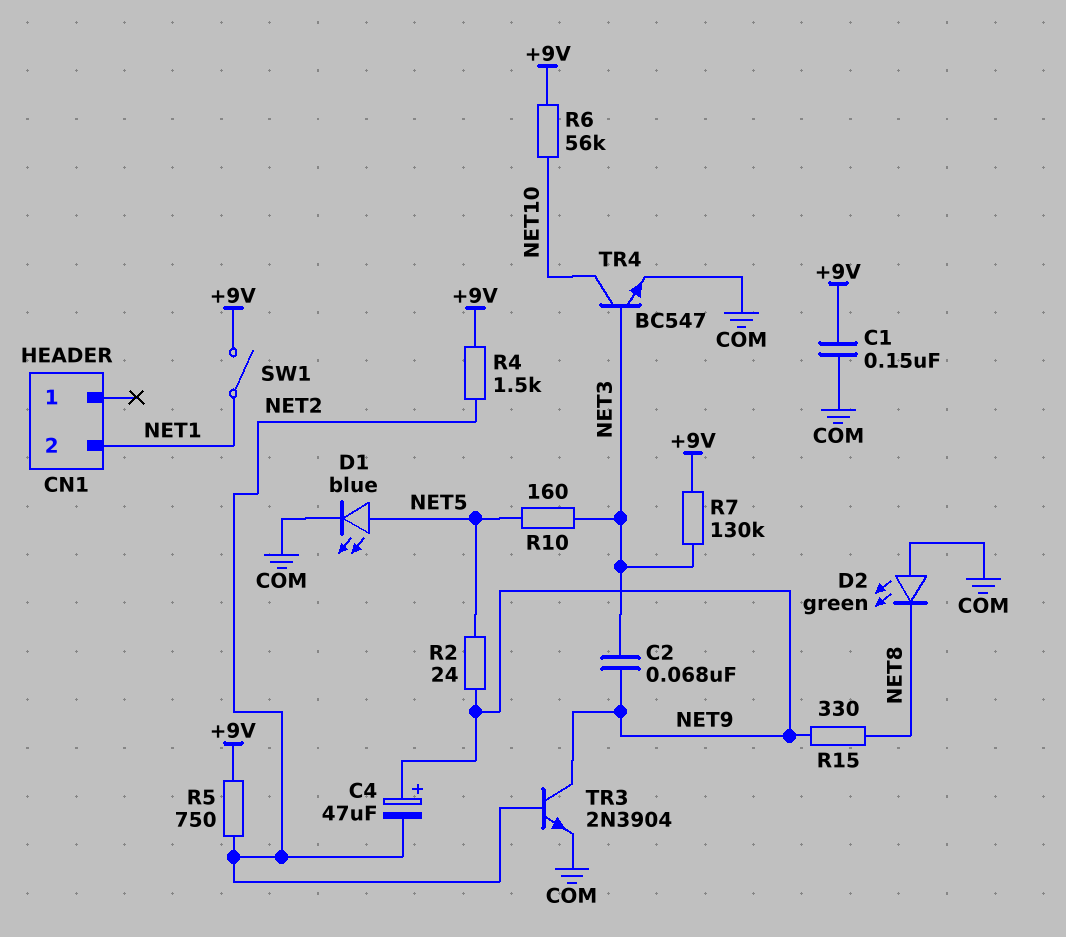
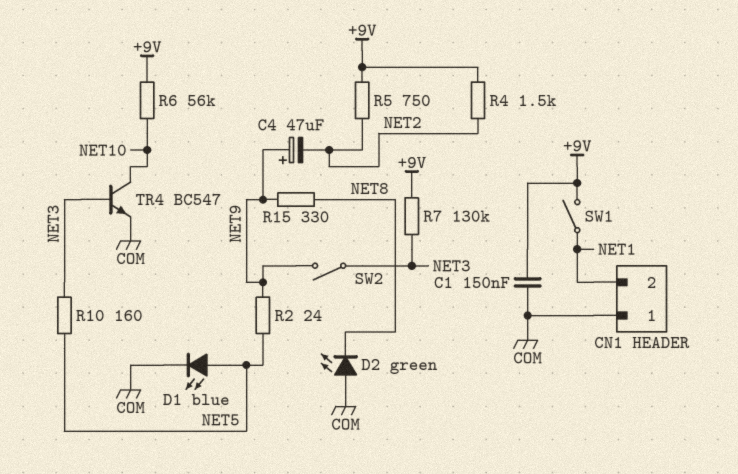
C2: 68nF (NET3, NET9) -> none
CN1 pin 1: none -> COM
SW2: none -> switch (NET3, NET9)
TR3: NPN 2N3904 (B NET2, C NET9, E COM) -> none

